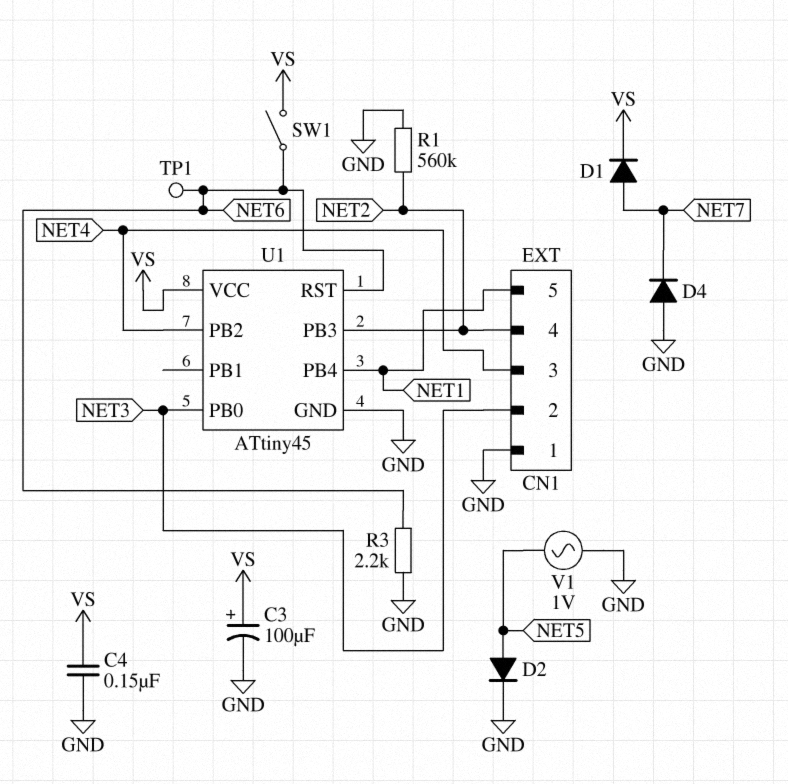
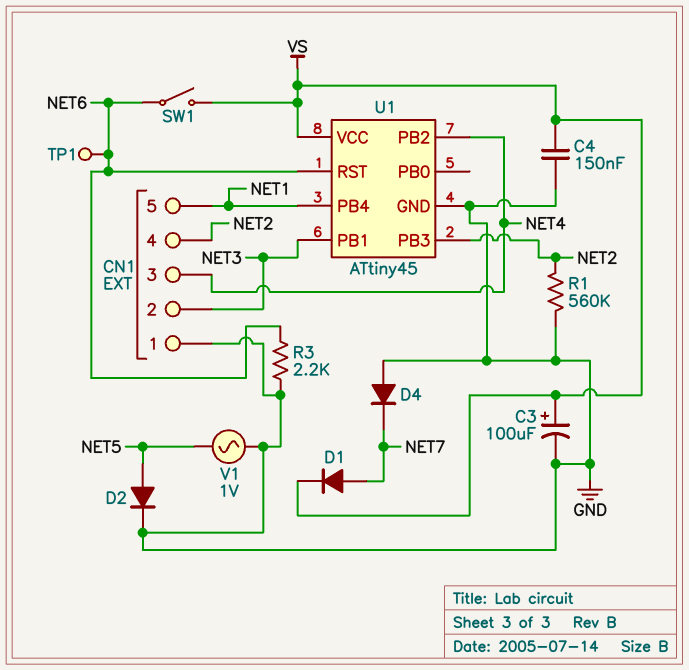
U1 pin PB0: NET3 -> none
U1 pin PB1: none -> NET3

